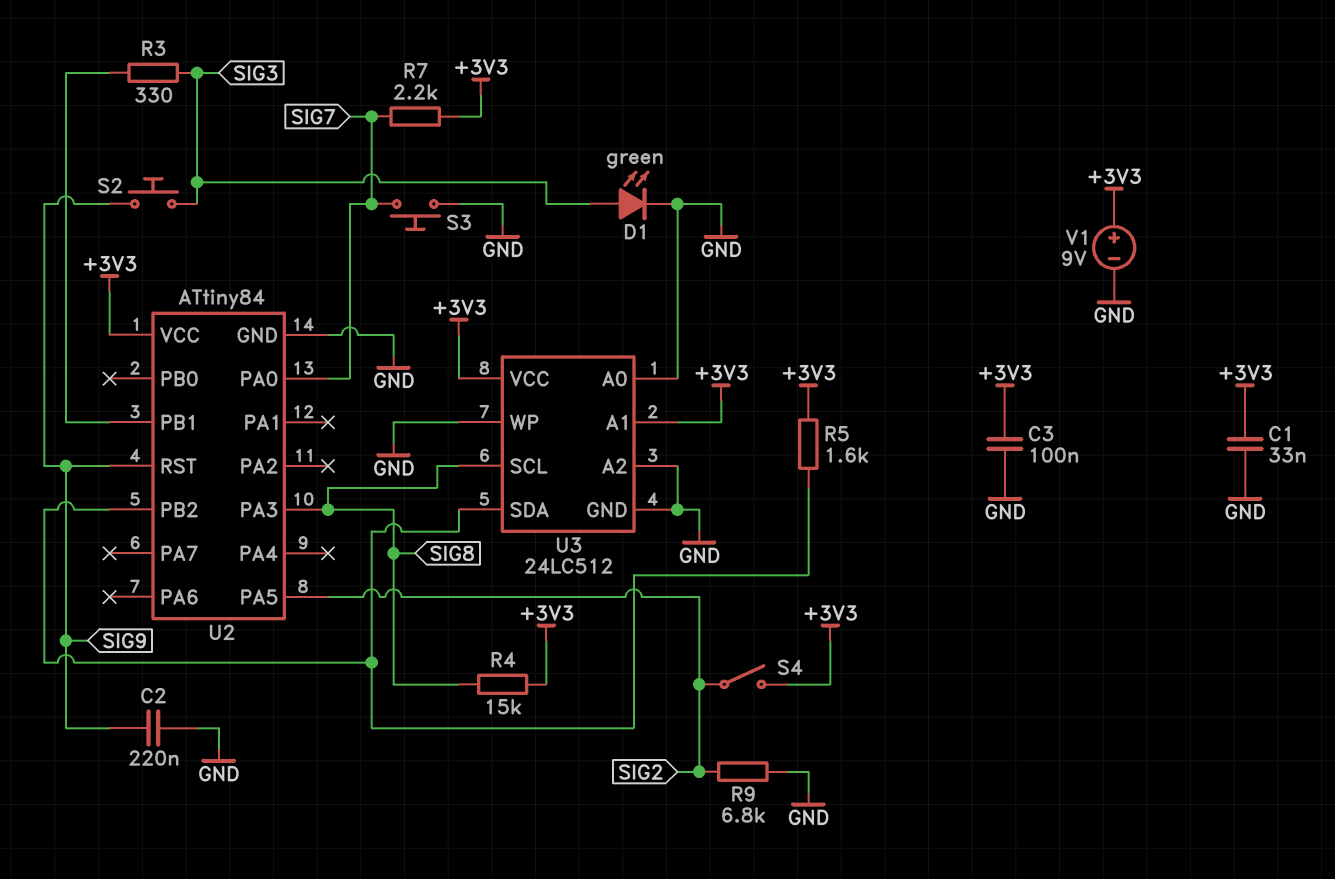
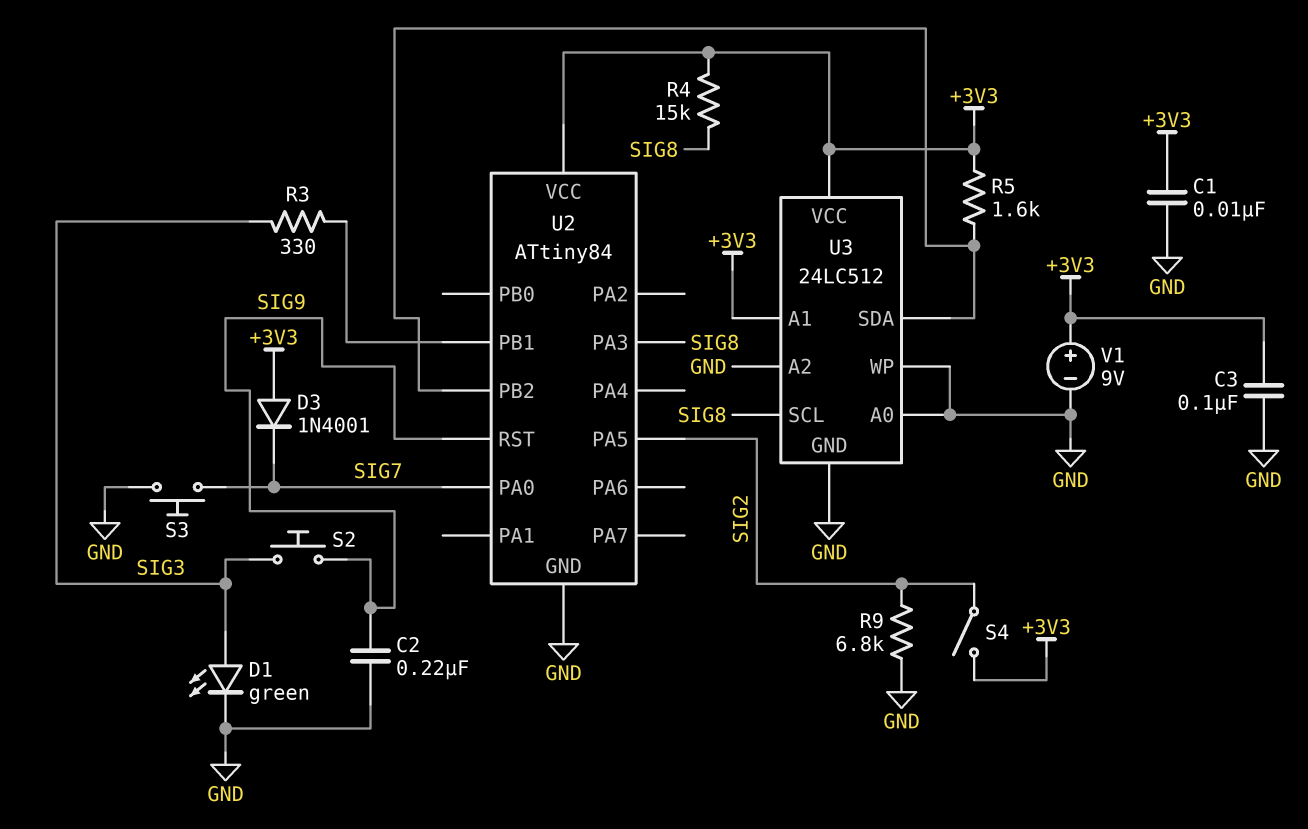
C1: 33nF (+3V3, GND) -> 10nF (+3V3, GND)
D3: none -> diode 1N4001 (A +3V3, K SIG7)
R7: 2.2k (+3V3, SIG7) -> none

